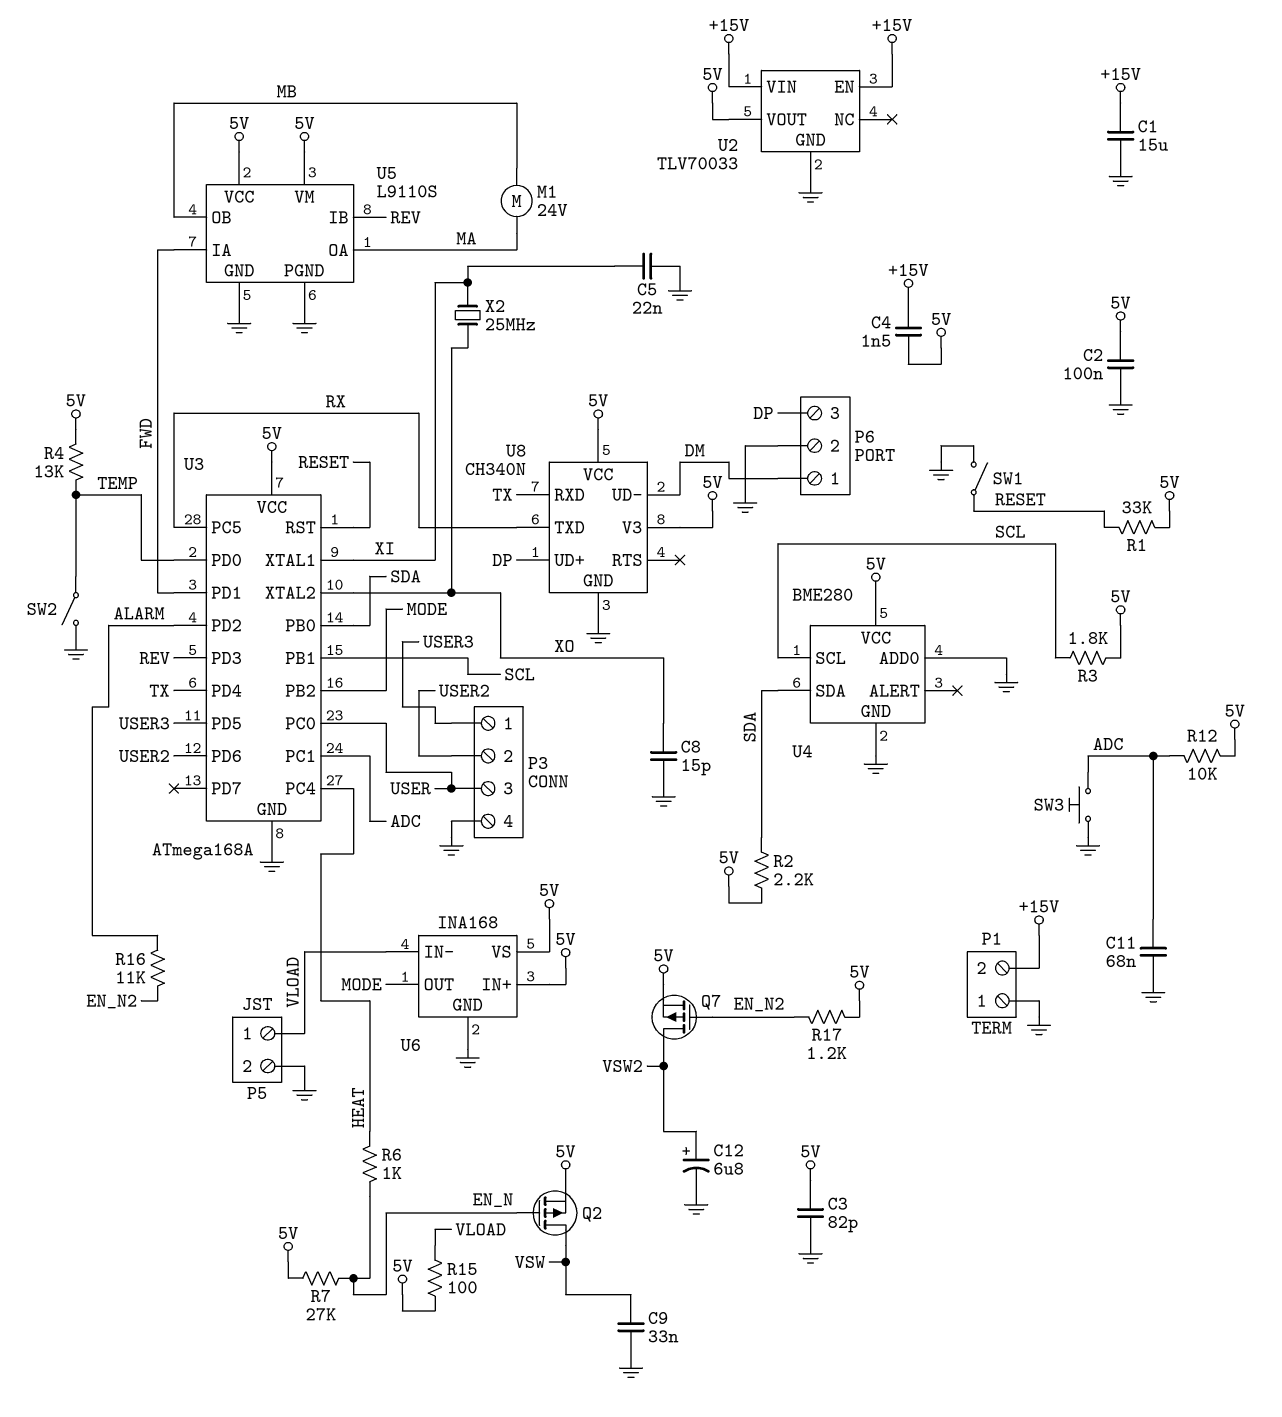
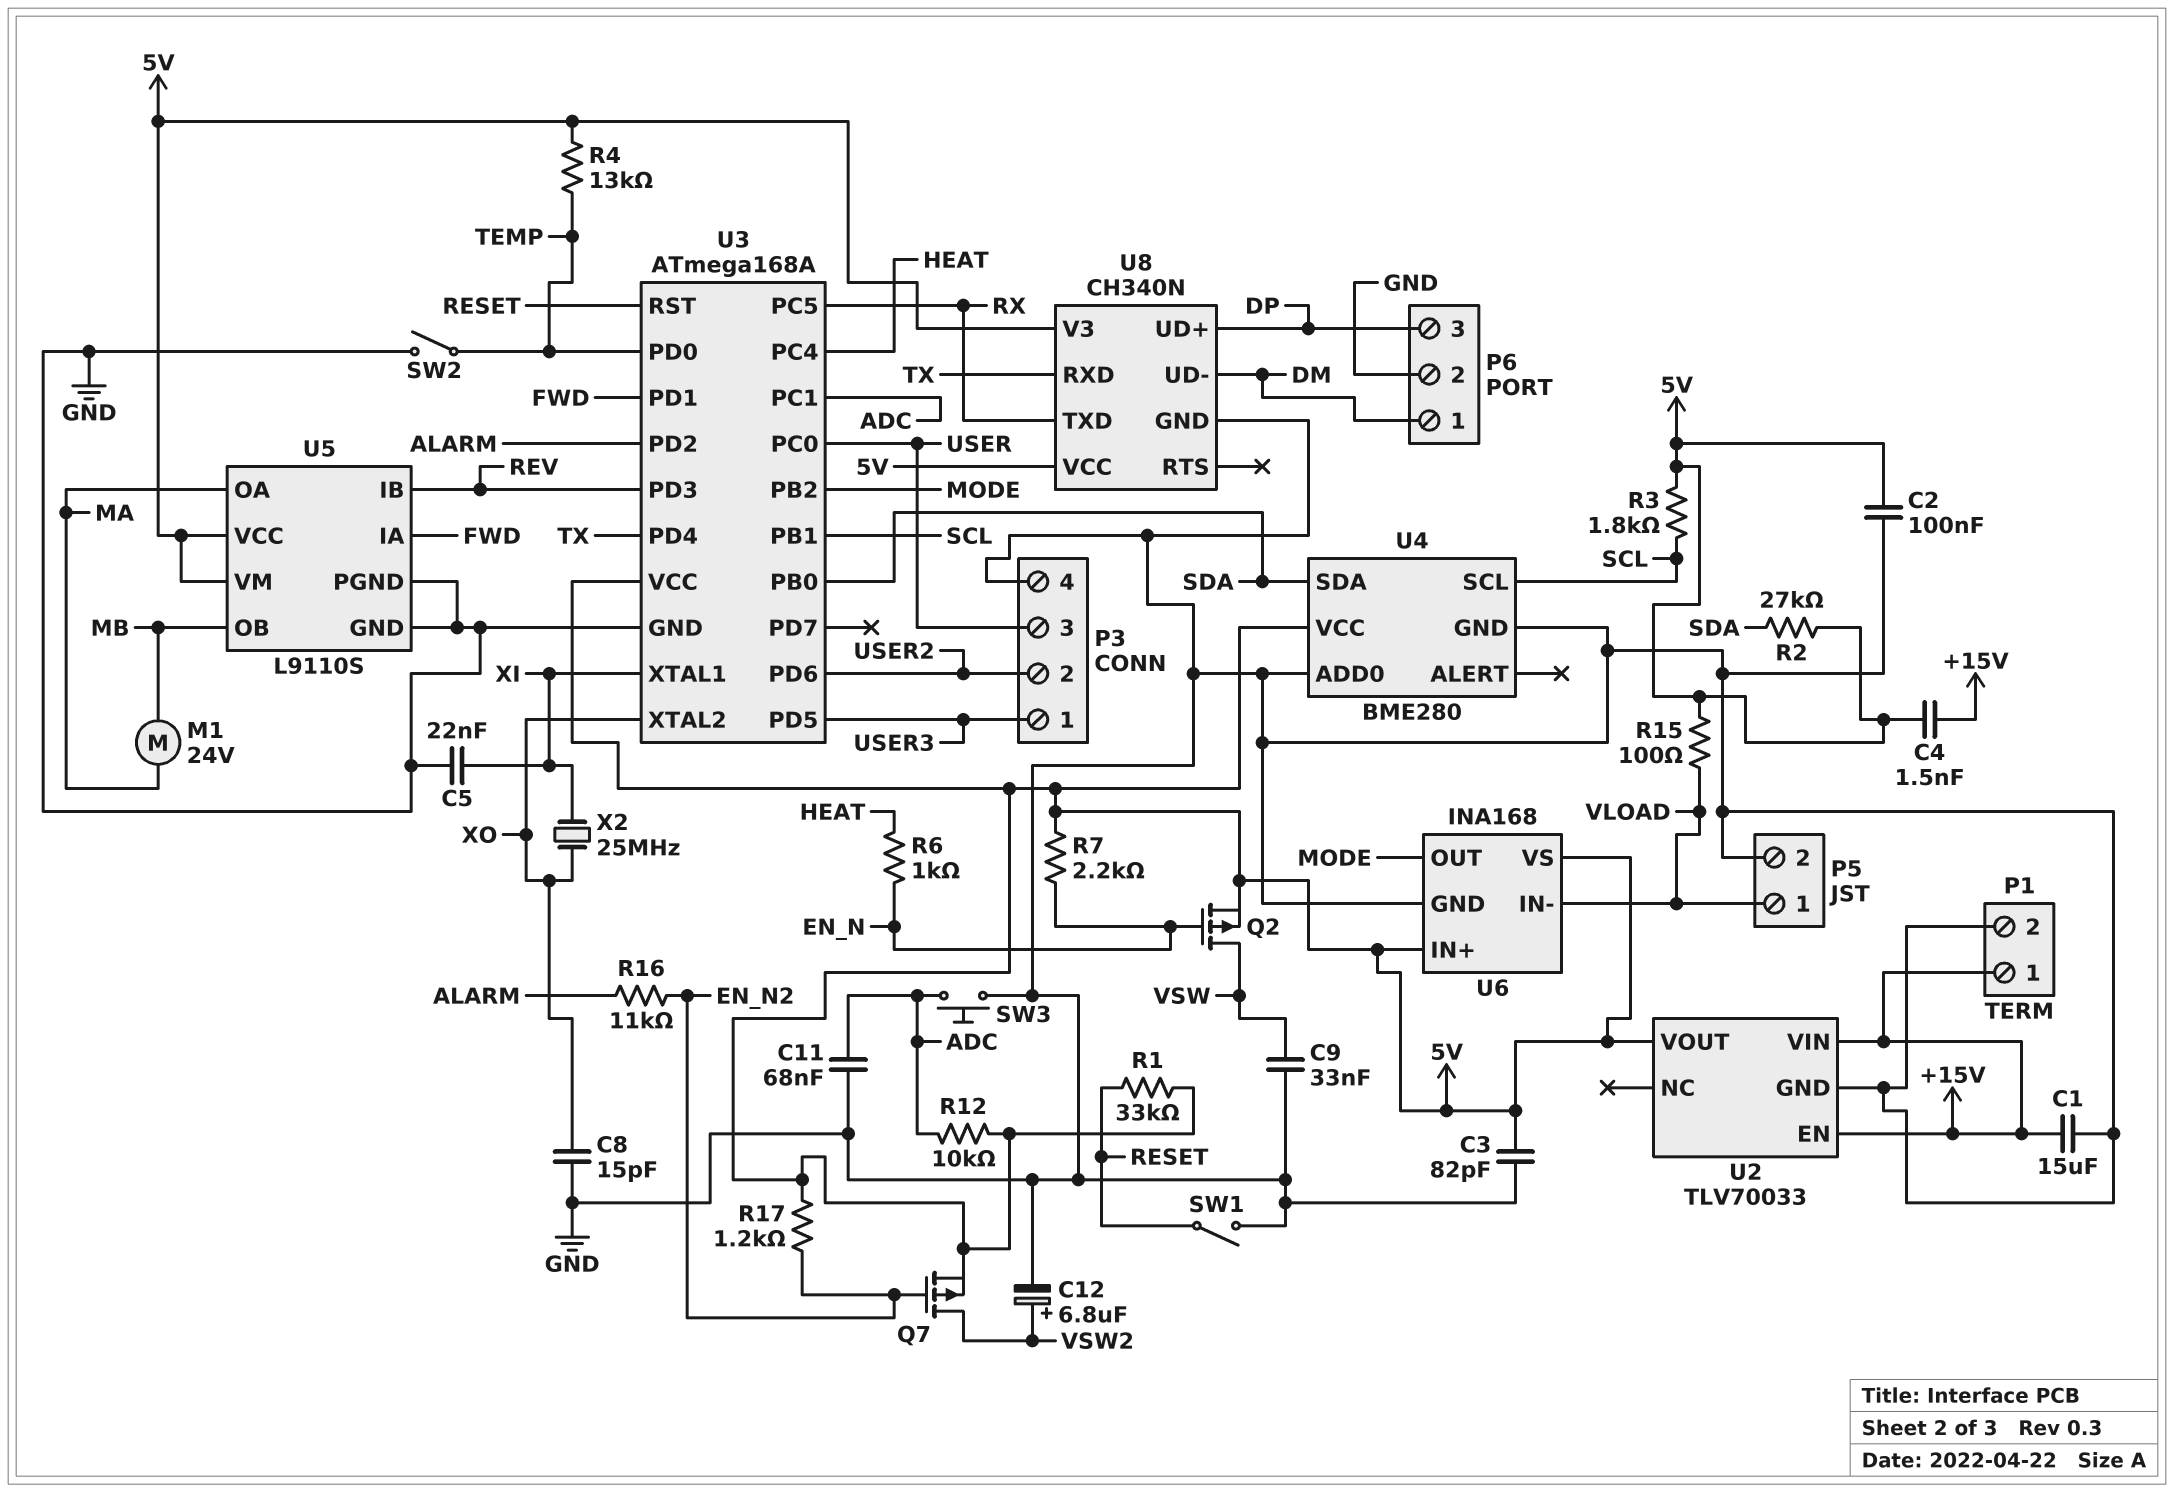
P1 pin 1: GND -> +15V
P1 pin 2: +15V -> GND
R2: 2.2k (5V, SDA) -> 27k (5V, SDA)
R7: 27k (5V, EN_N) -> 2.2k (5V, EN_N)

